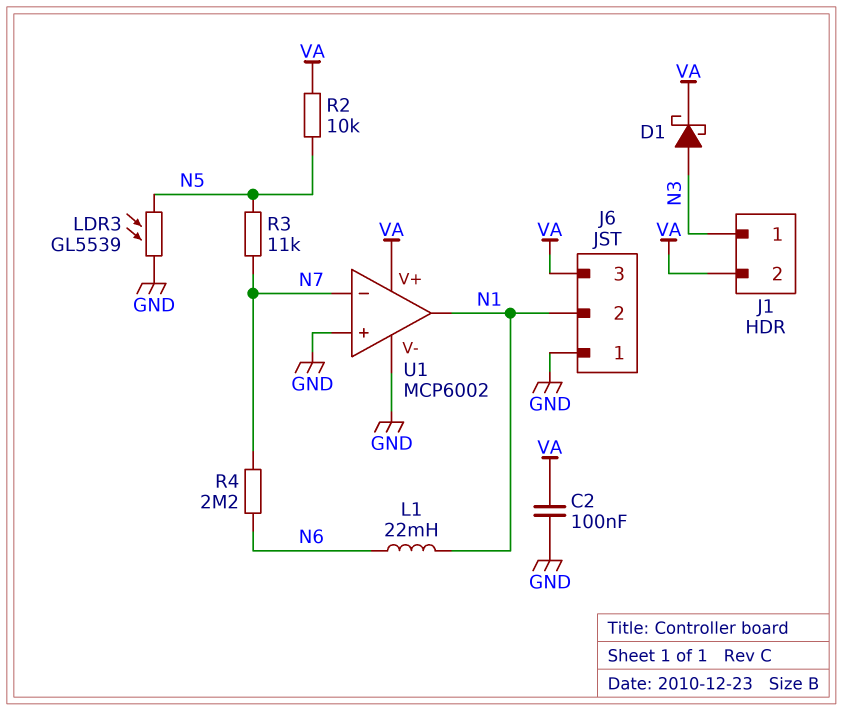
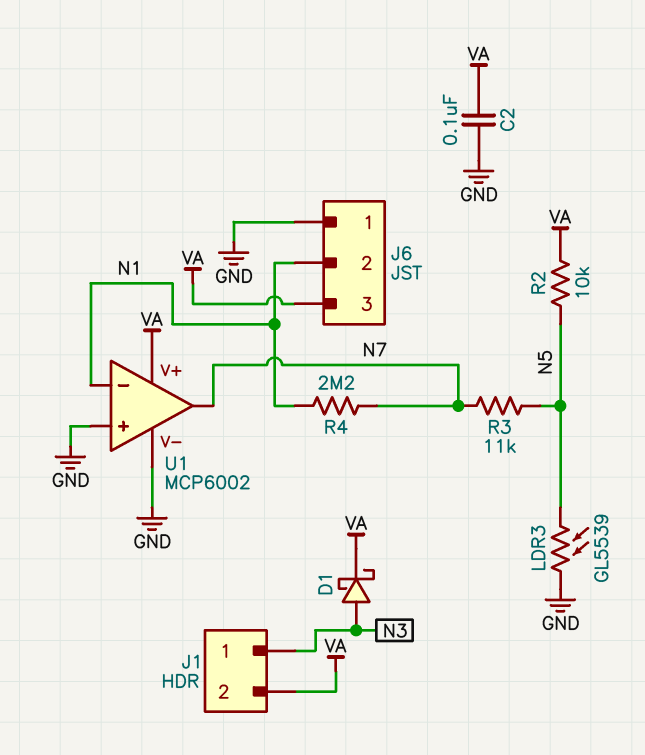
L1: 22mH (N1, N6) -> none
R4: 2.2M (N6, N7) -> 2.2M (N1, N7)
U1 pin in-: N7 -> N1
U1 pin out: N1 -> N7

